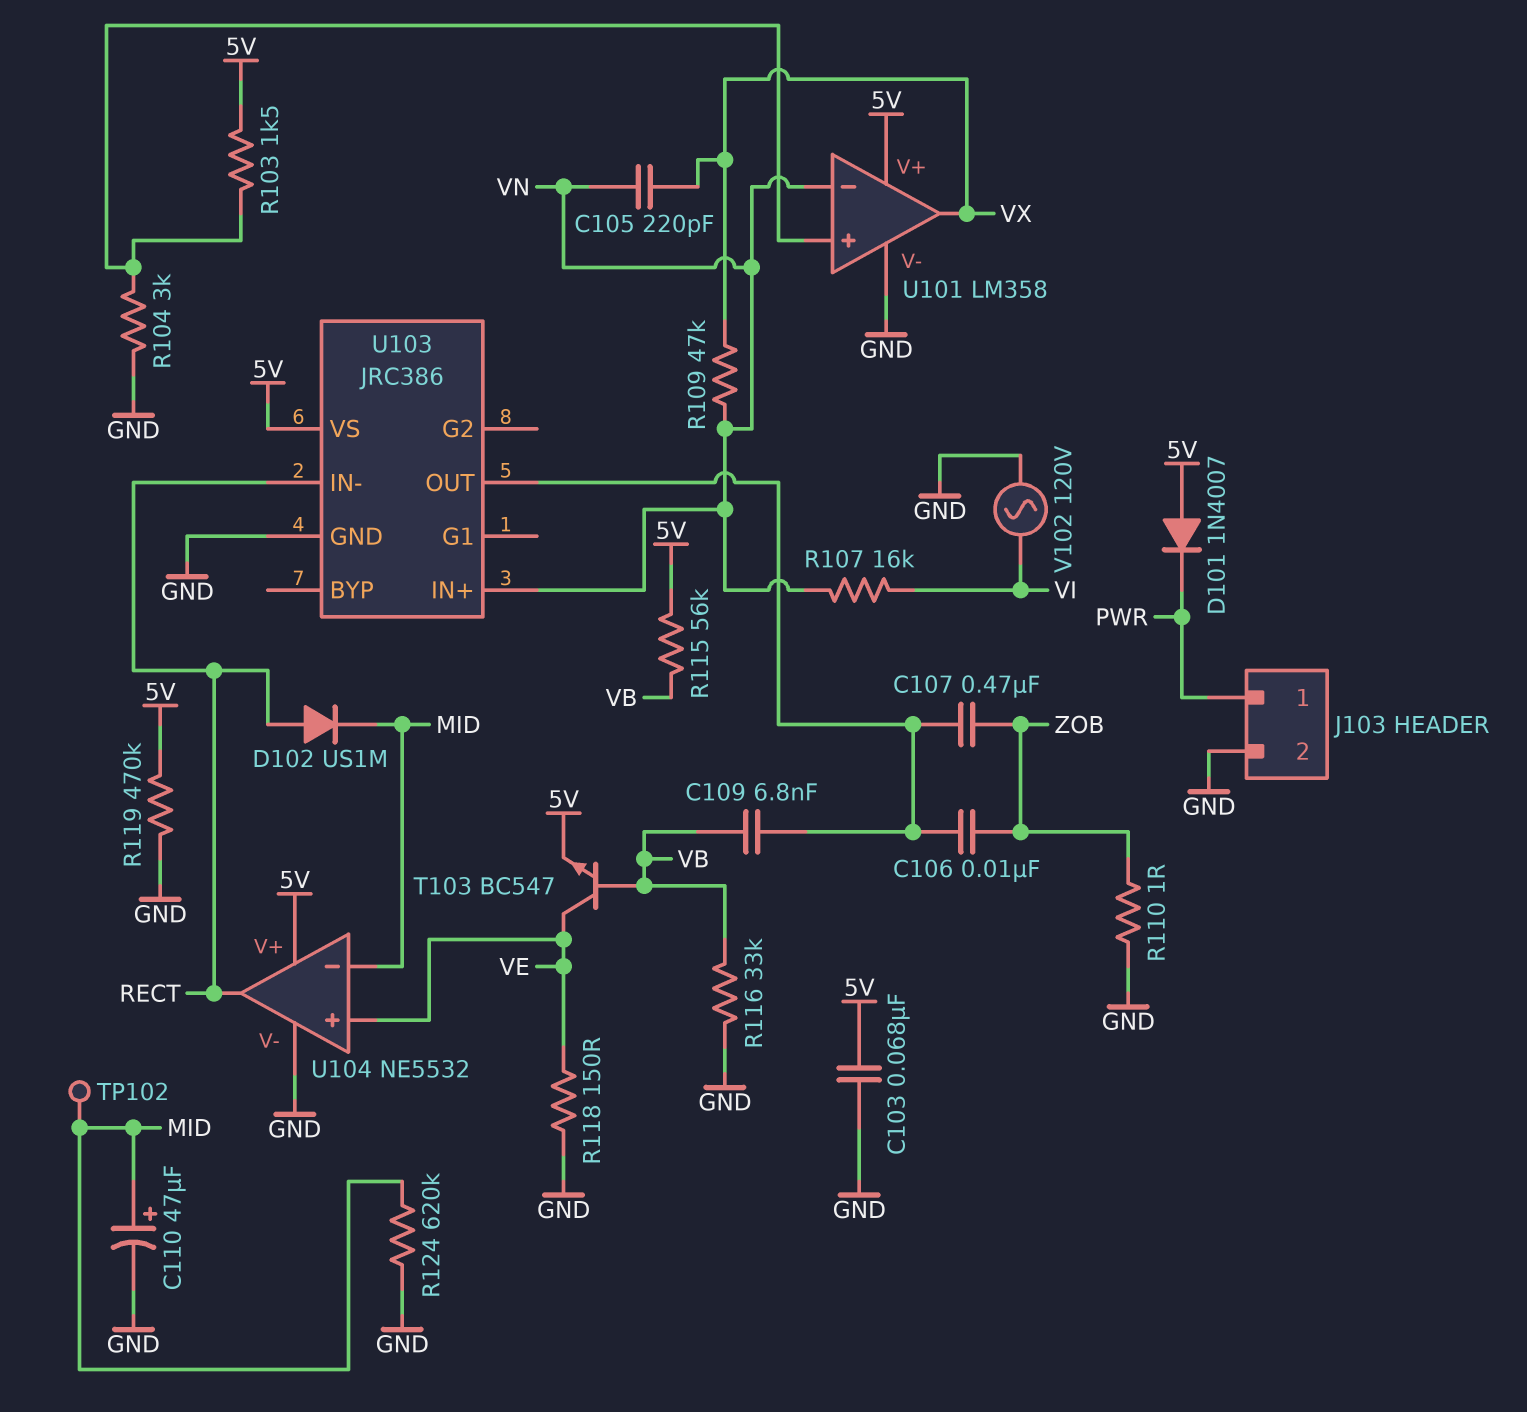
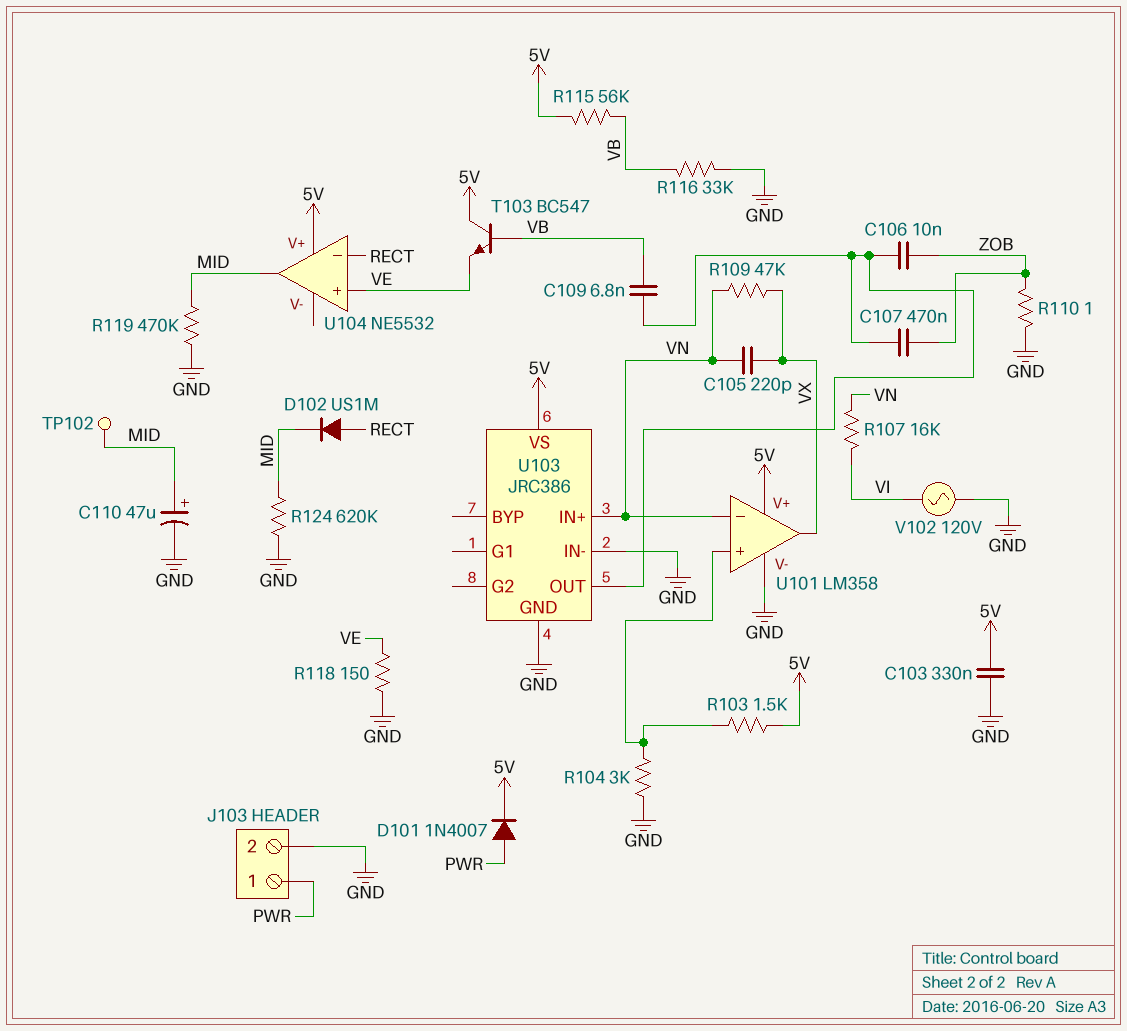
C103: 68nF (5V, GND) -> 330nF (5V, GND)
D101: diode 1N4007 (A 5V, K PWR) -> diode 1N4007 (A PWR, K 5V)
R119: 470k (5V, GND) -> 470k (GND, MID)
T103: NPN BC547 (B VB, C VE, E 5V) -> NPN BC547 (B VB, C 5V, E VE)
U103 pin IN-: RECT -> GND
U104 pin V-: GND -> none
U104 pin in-: MID -> RECT
U104 pin out: RECT -> MID

